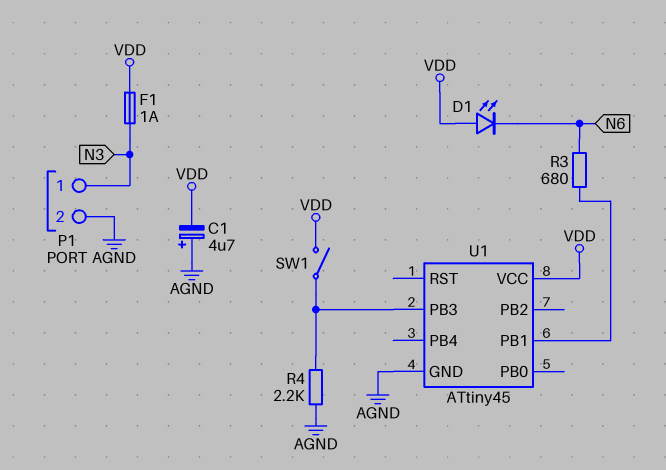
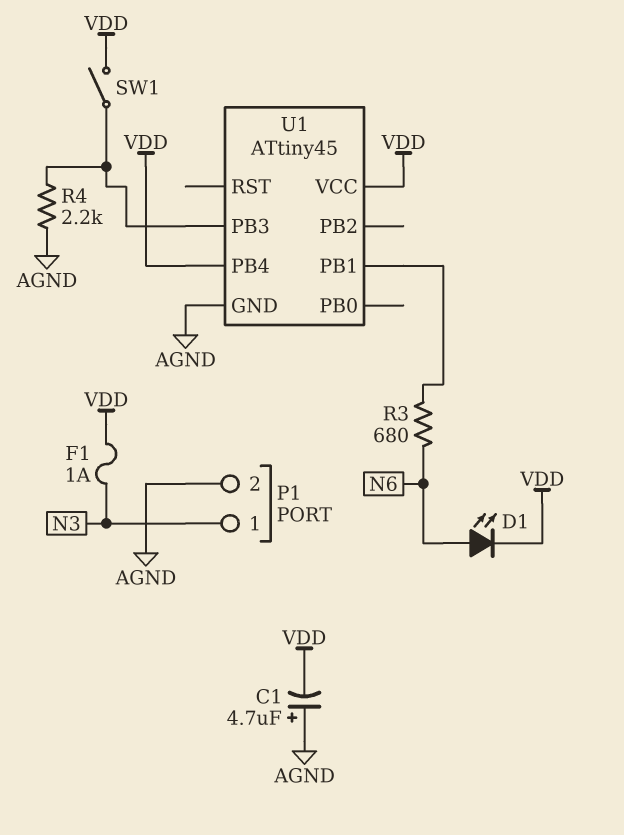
D1: LED (A VDD, K N6) -> LED (A N6, K VDD)
U1 pin PB4: none -> VDD

